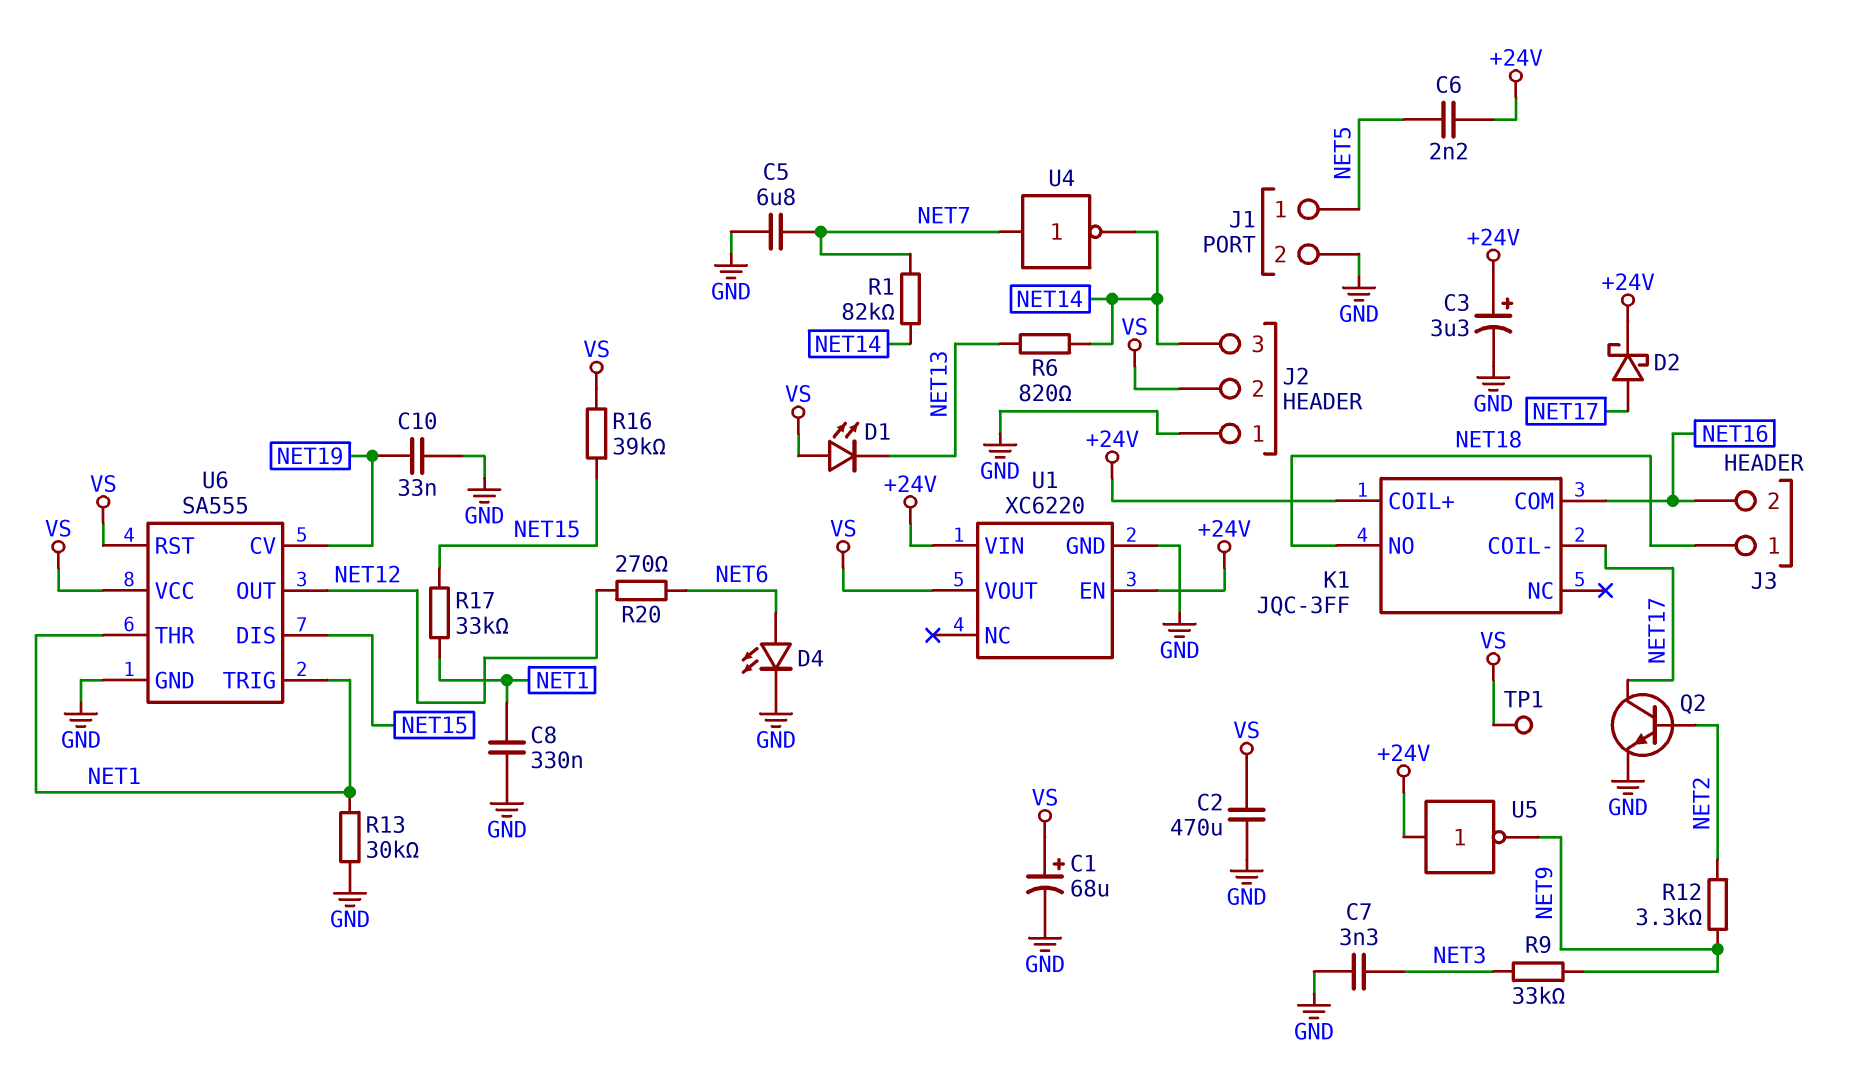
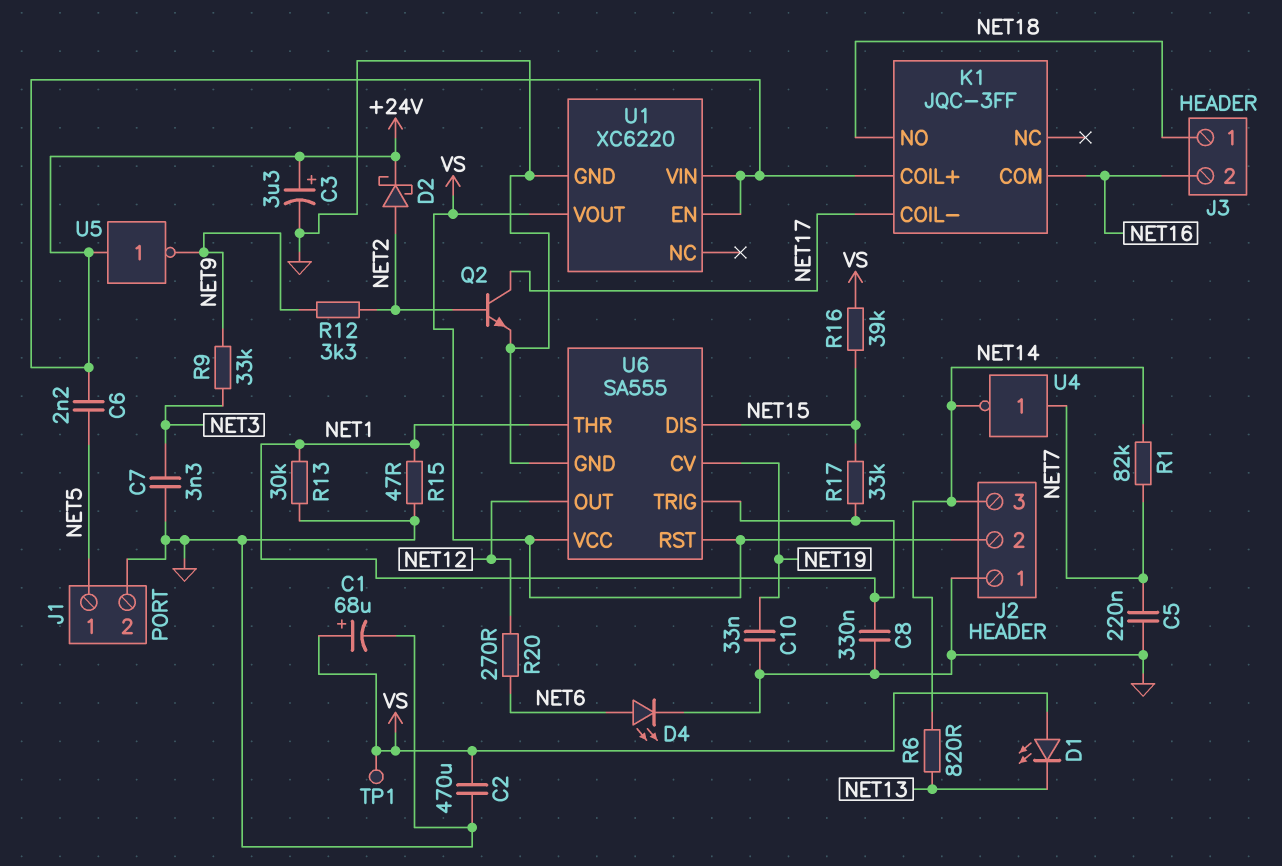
C5: 6.8uF (GND, NET7) -> 220nF (GND, NET7)
D2: schottky (A NET17, K +24V) -> schottky (A NET2, K +24V)
R15: none -> 47 (GND, NET1)

